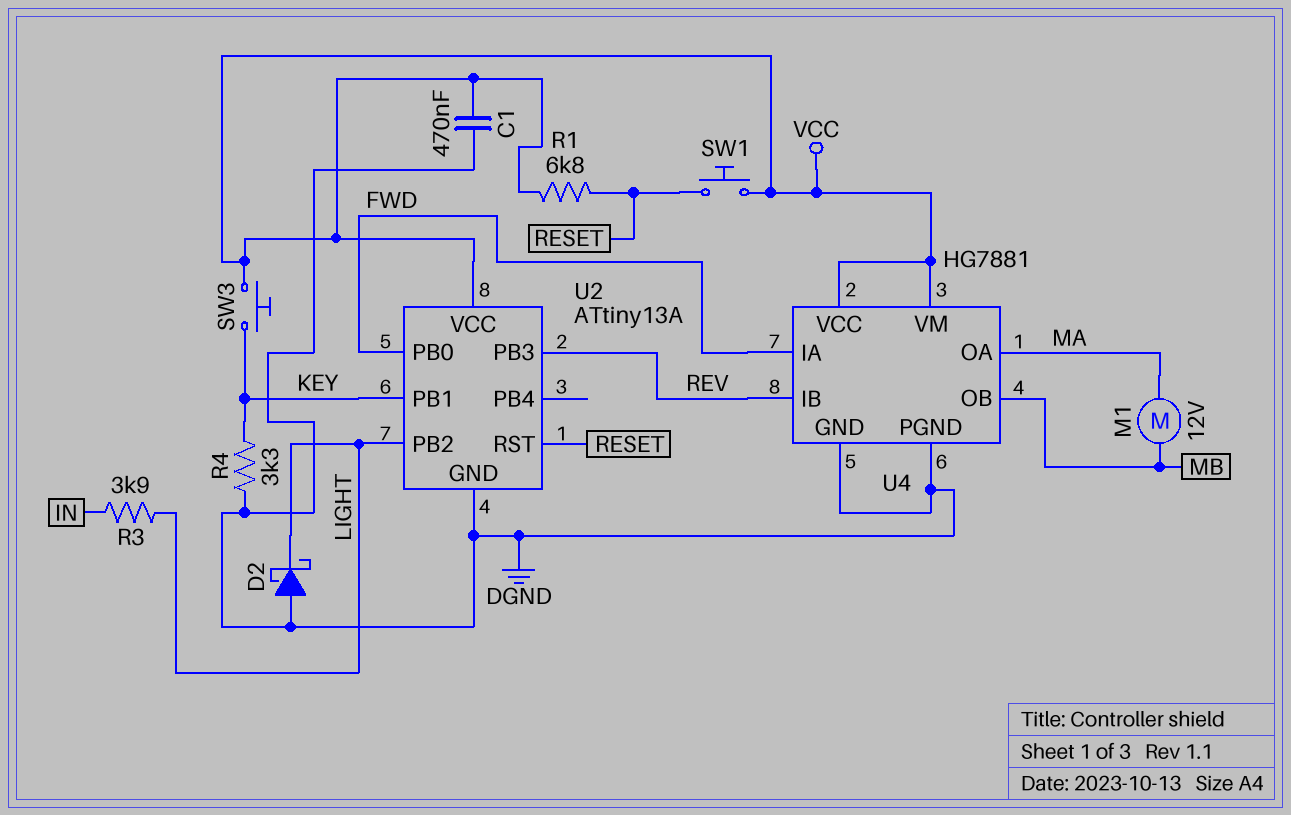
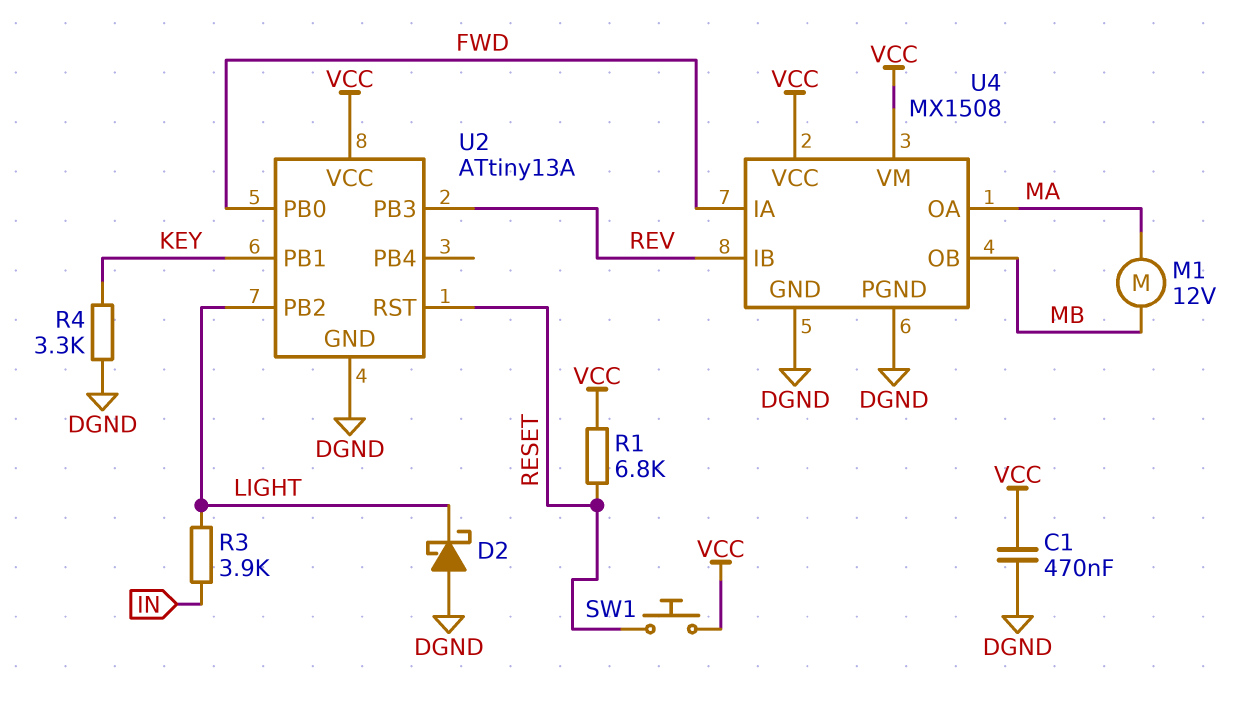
SW3: button (KEY, VCC) -> none
U4: HG7881 -> MX1508

